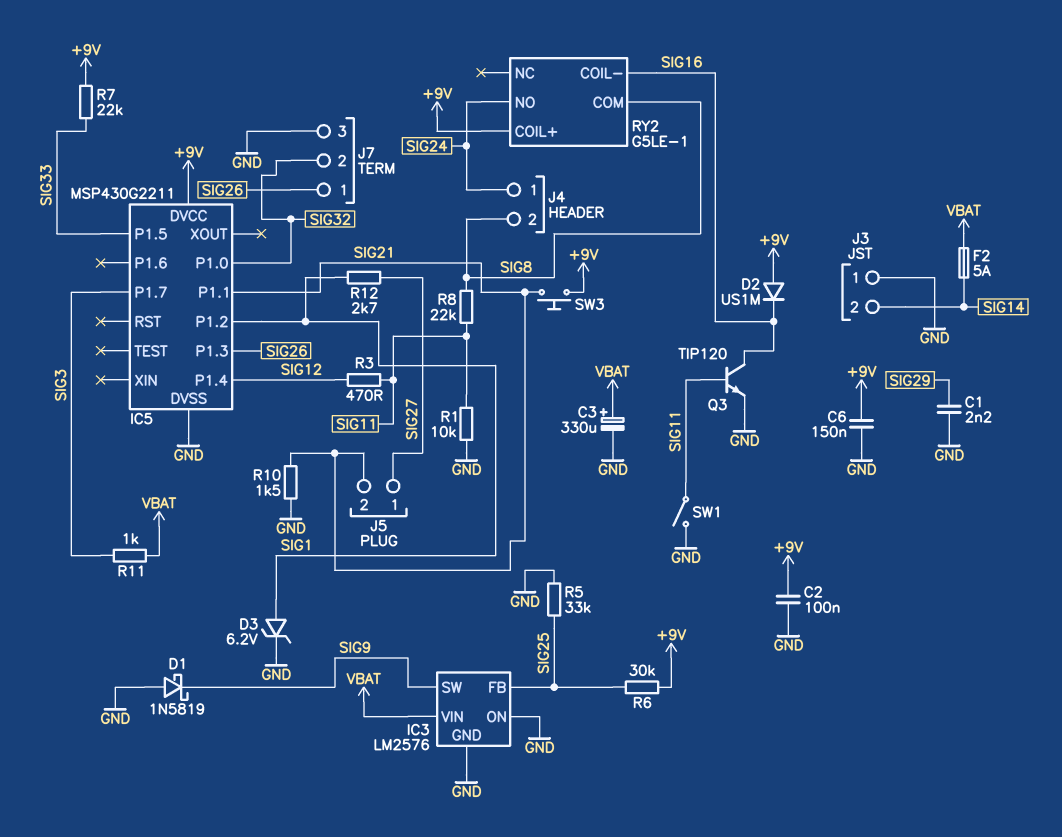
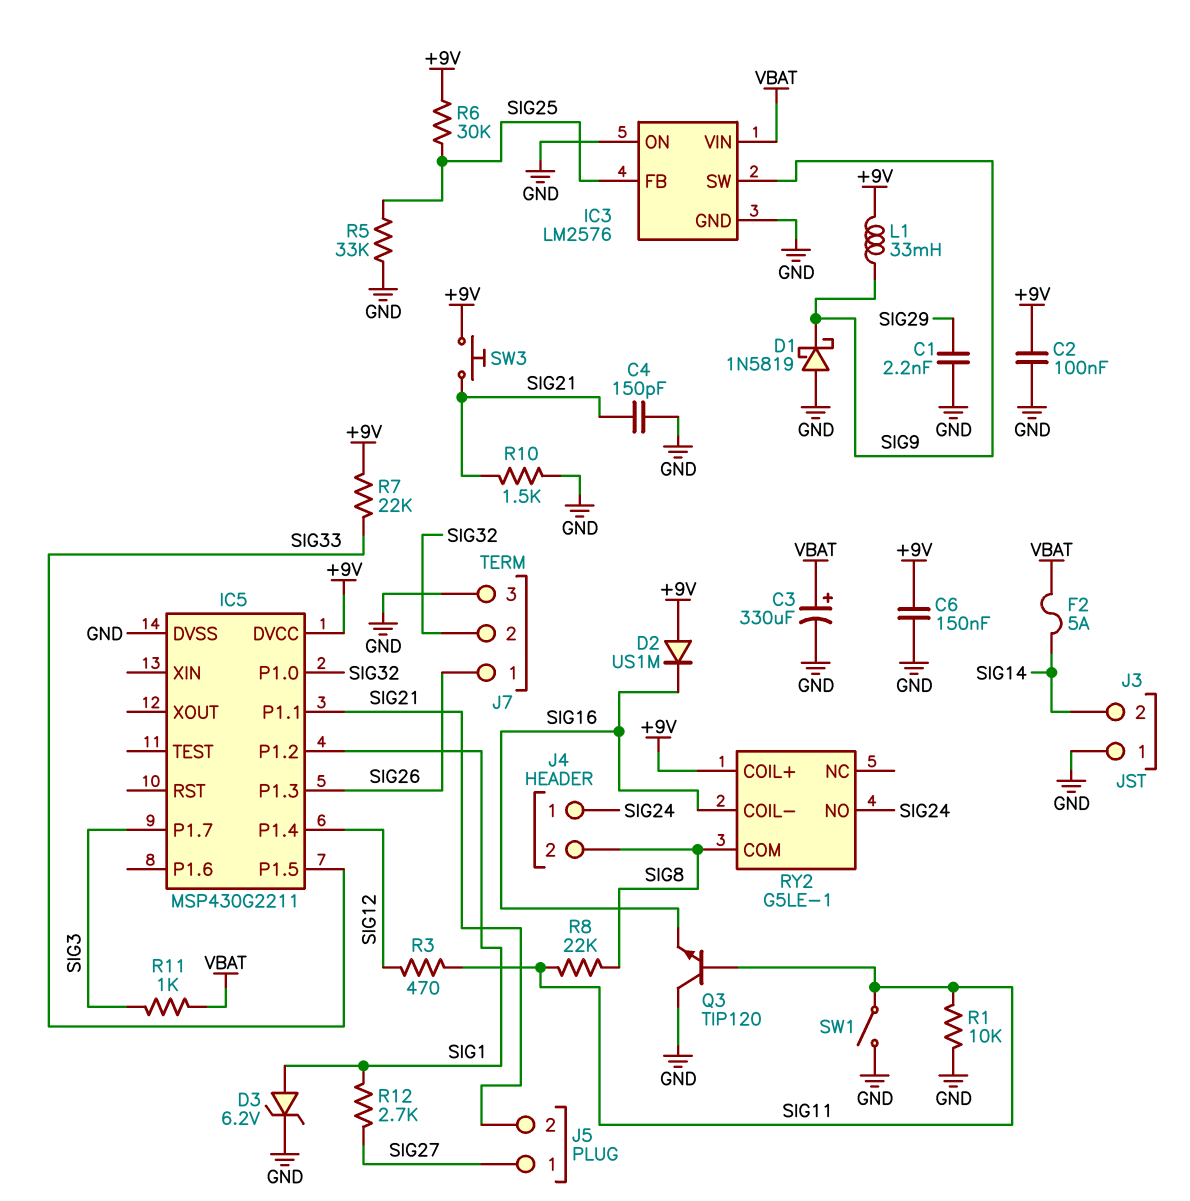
C4: none -> 150pF (GND, SIG21)
L1: none -> 33mH (+9V, SIG9)
Q3: NPN TIP120 (B SIG11, C SIG16, E GND) -> NPN TIP120 (B SIG11, C GND, E SIG16)

